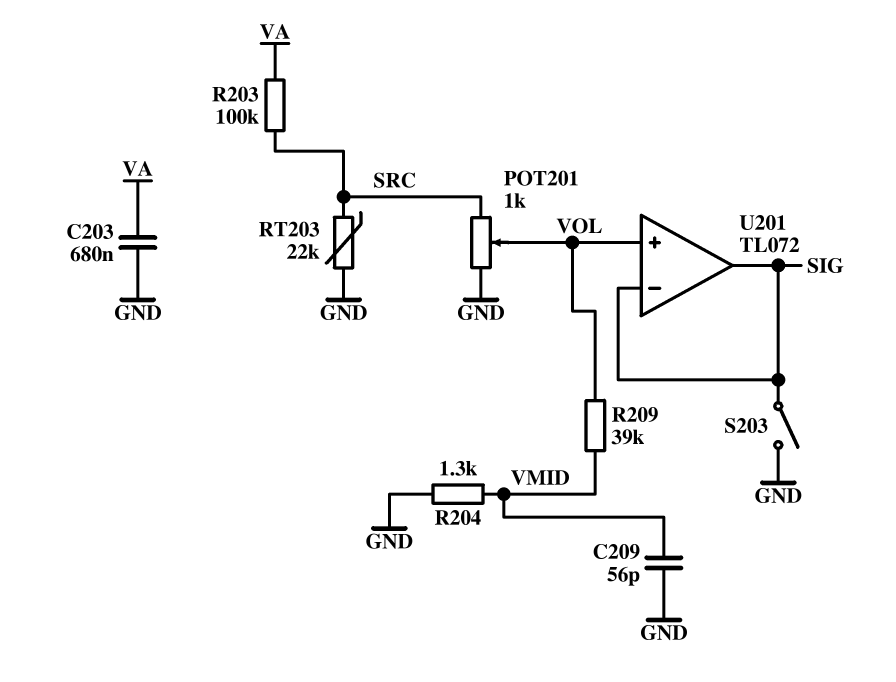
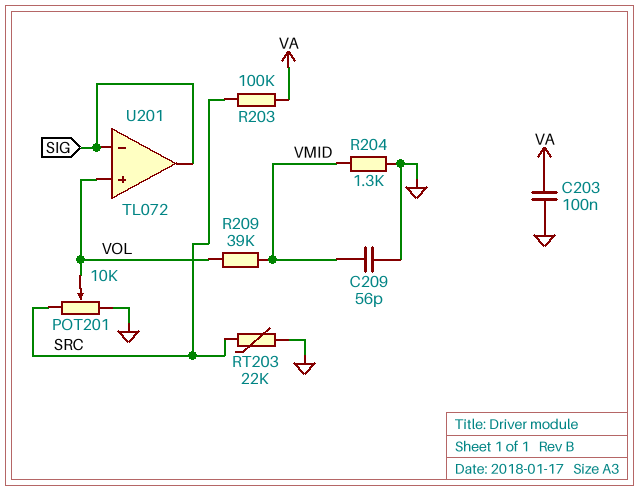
C203: 680nF (GND, VA) -> 100nF (GND, VA)
POT201: 1k (GND, SRC, wiper VOL) -> 10k (GND, SRC, wiper VOL)
S203: switch (GND, SIG) -> none

